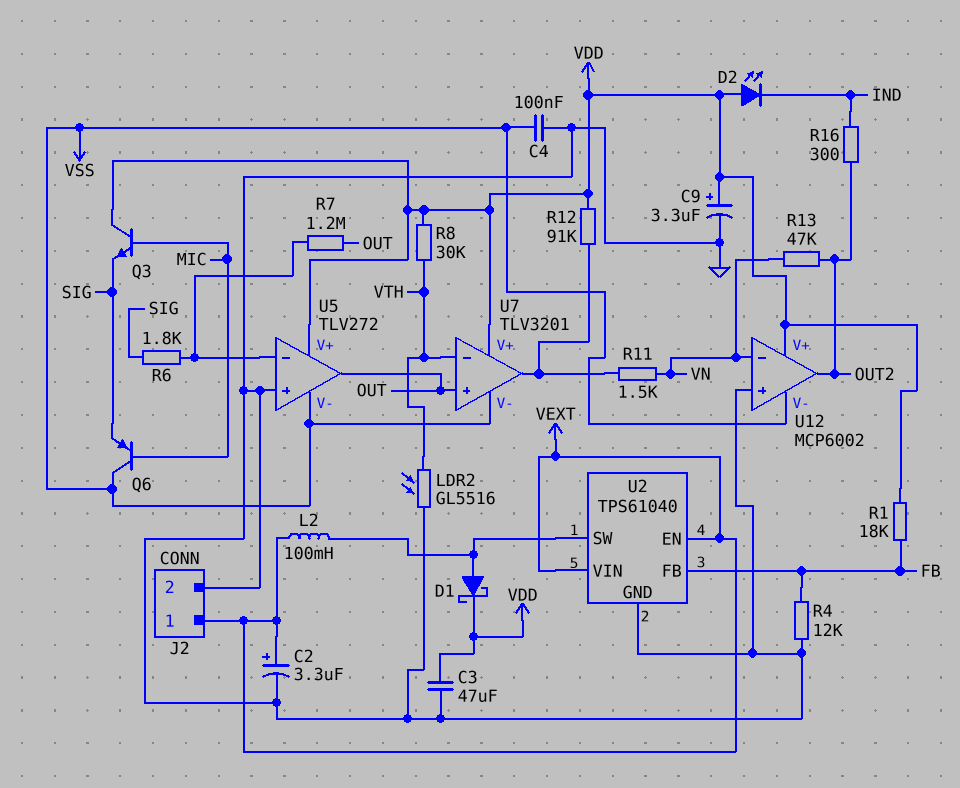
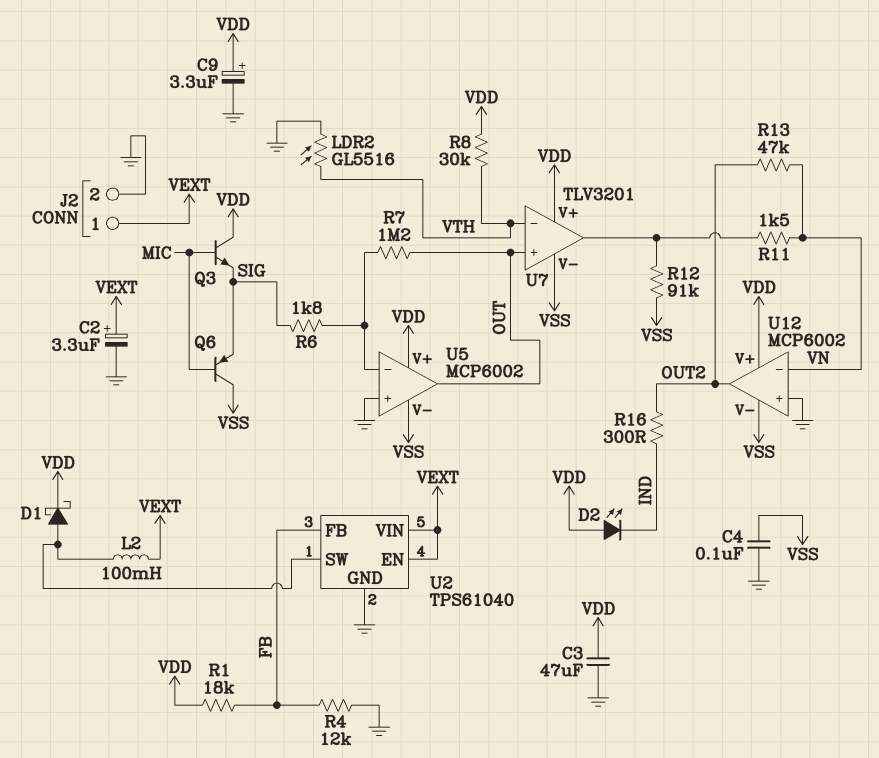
R12: 91k (U7/out, VDD) -> 91k (U7/out, VSS)
U5: TLV272 -> MCP6002

